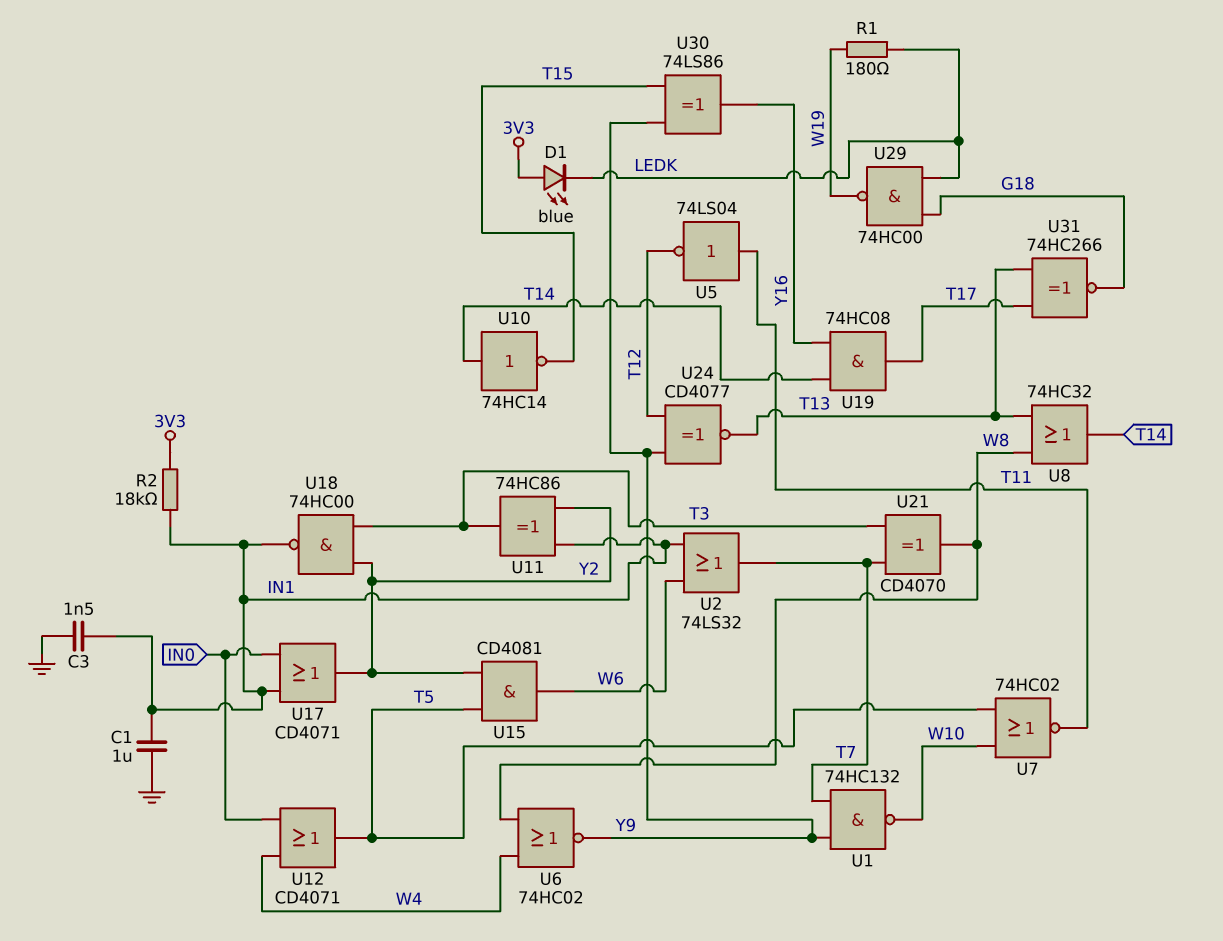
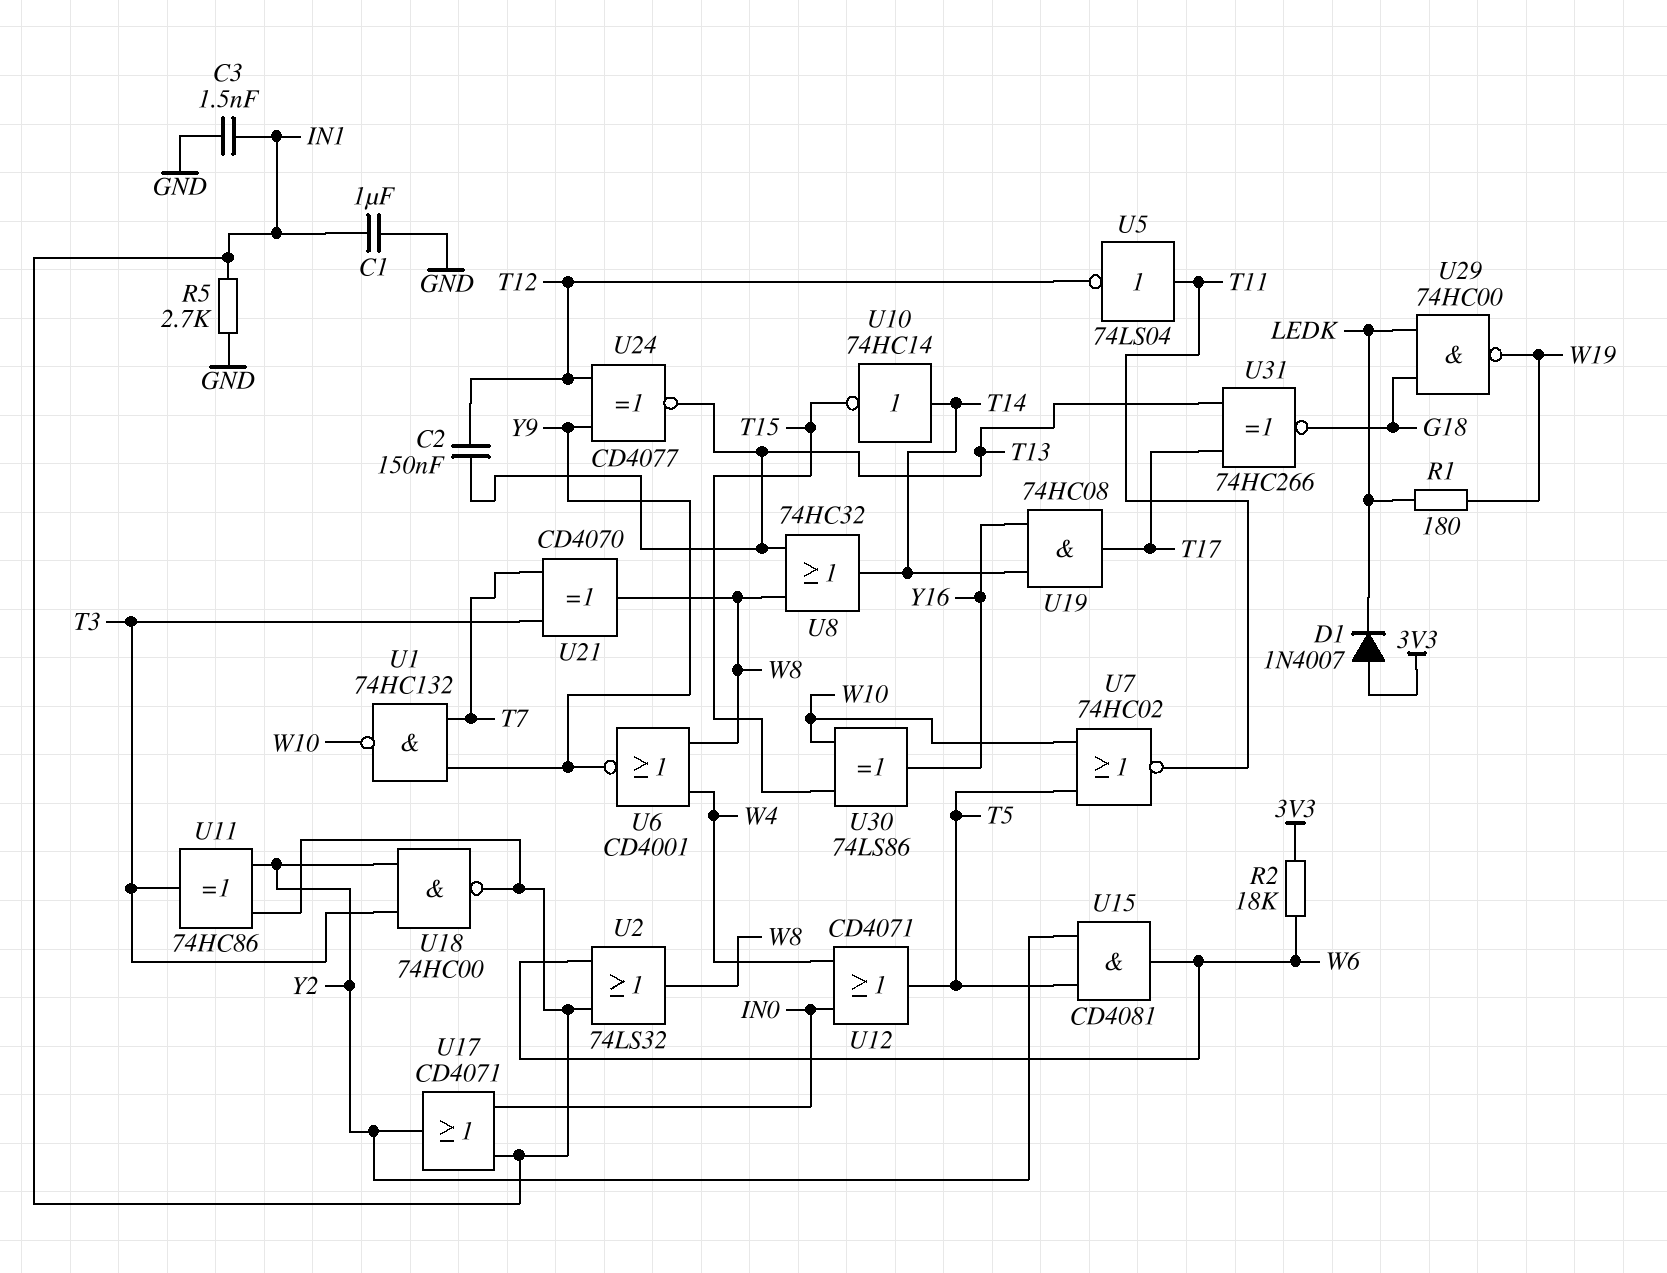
C2: none -> 150nF (T12, T13)
D1: LED blue (A 3V3, K LEDK) -> diode 1N4007 (A 3V3, K LEDK)
R2: 18k (3V3, IN1) -> 18k (3V3, W6)
R5: none -> 2.7k (GND, IN1)
U2: OR 74LS32 (in IN1, in W6, out T7) -> OR 74LS32 (in IN1, in W6, out W8)
U6: NOR 74HC02 (in W4, in W8, out Y9) -> NOR CD4001 (in W4, in W8, out Y9)
U30: XOR 74LS86 (in T15, in Y9, out Y16) -> XOR 74LS86 (in T15, in W10, out Y16)

